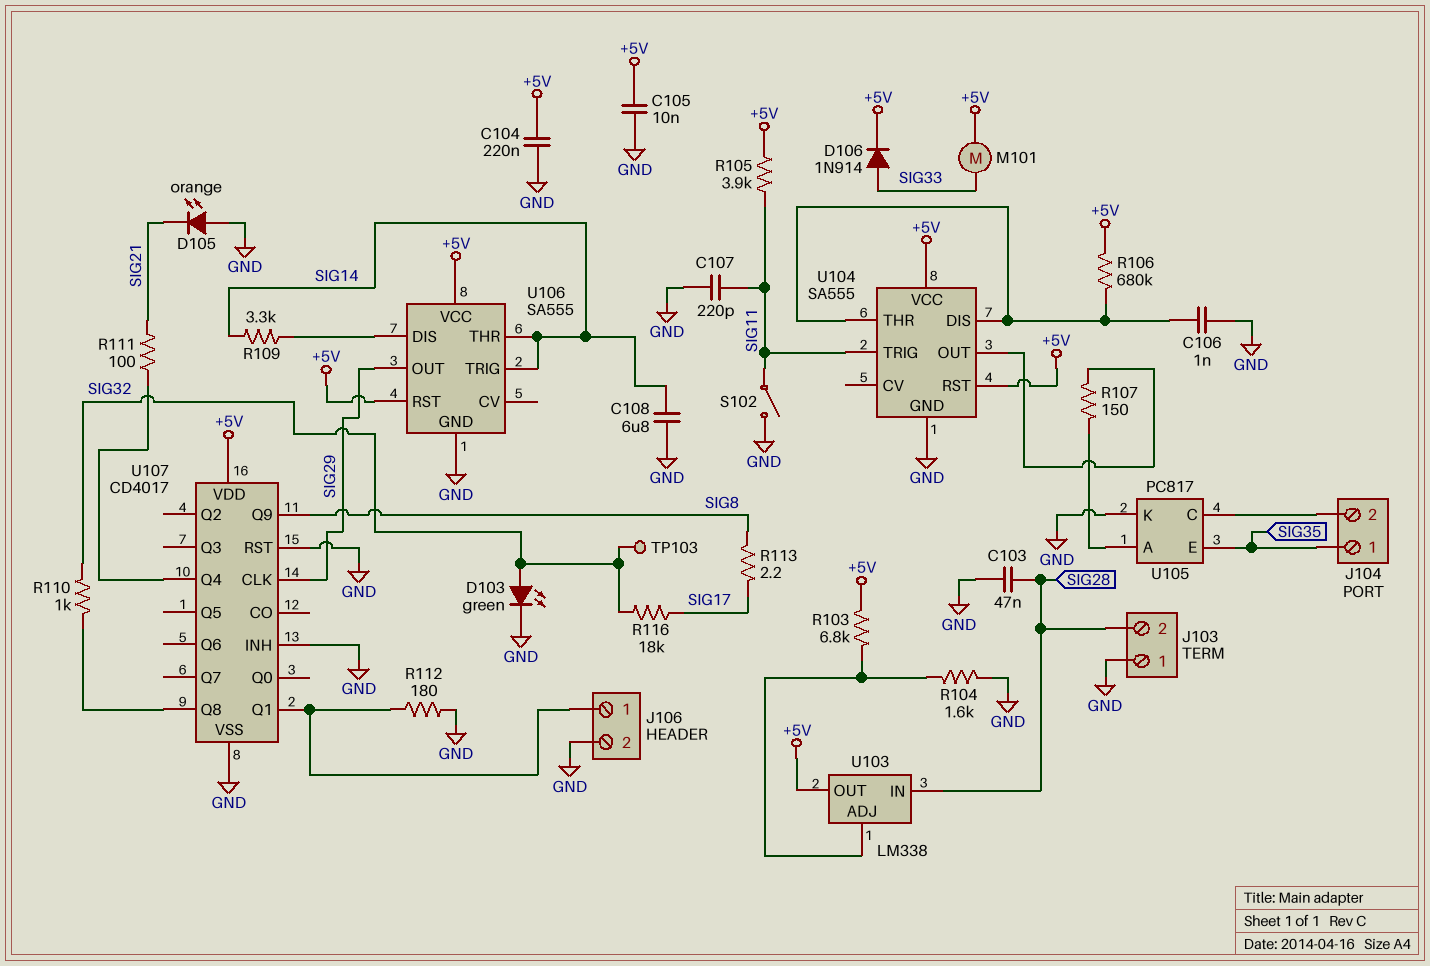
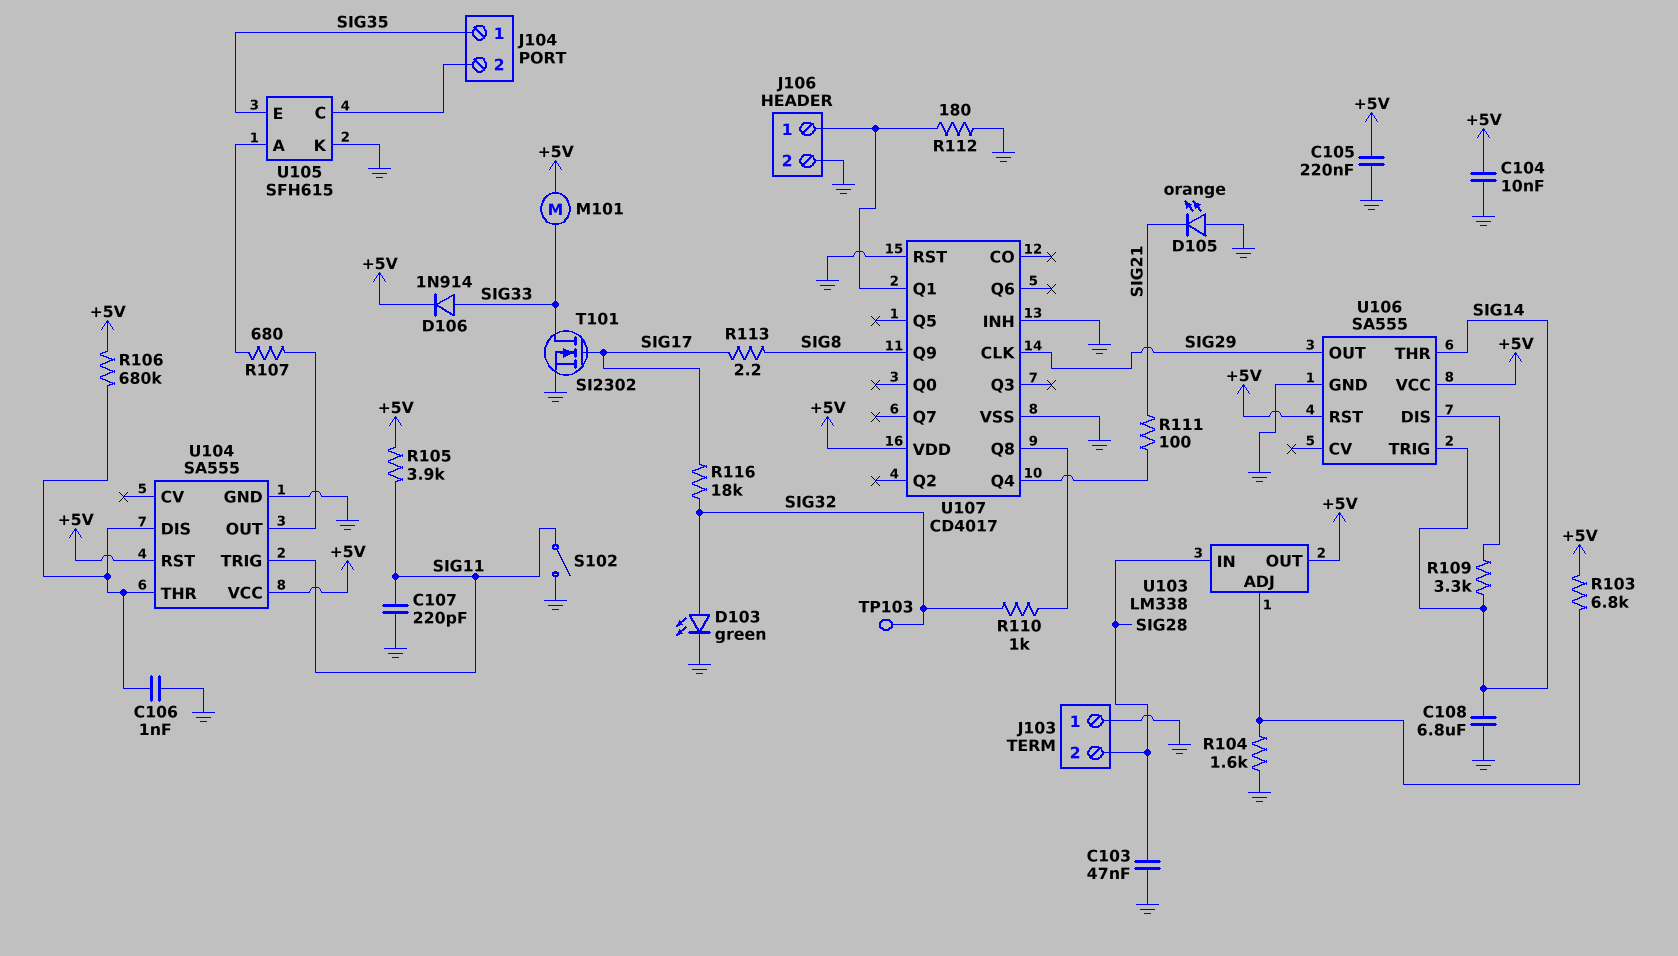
C104: 220nF (+5V, GND) -> 10nF (+5V, GND)
C105: 10nF (+5V, GND) -> 220nF (+5V, GND)
R107: 150 (U104/OUT, U105/A) -> 680 (U104/OUT, U105/A)
T101: none -> NMOS SI2302 (G SIG17, D SIG33, S GND)
U105: PC817 -> SFH615

